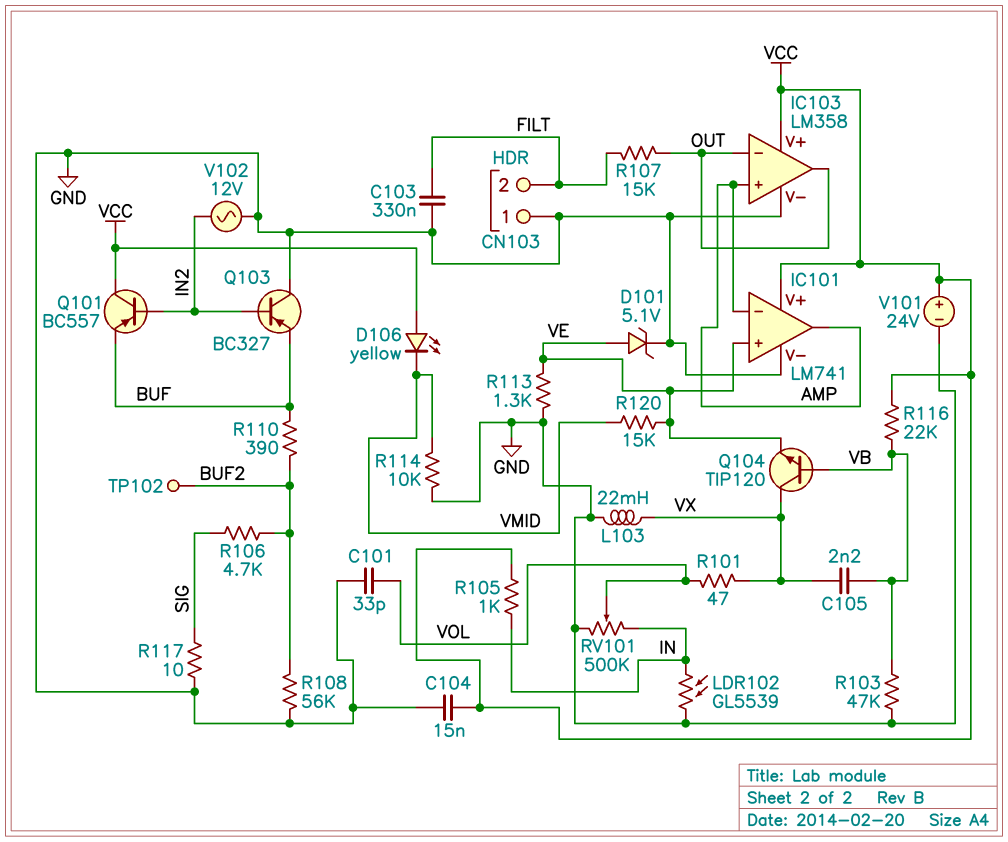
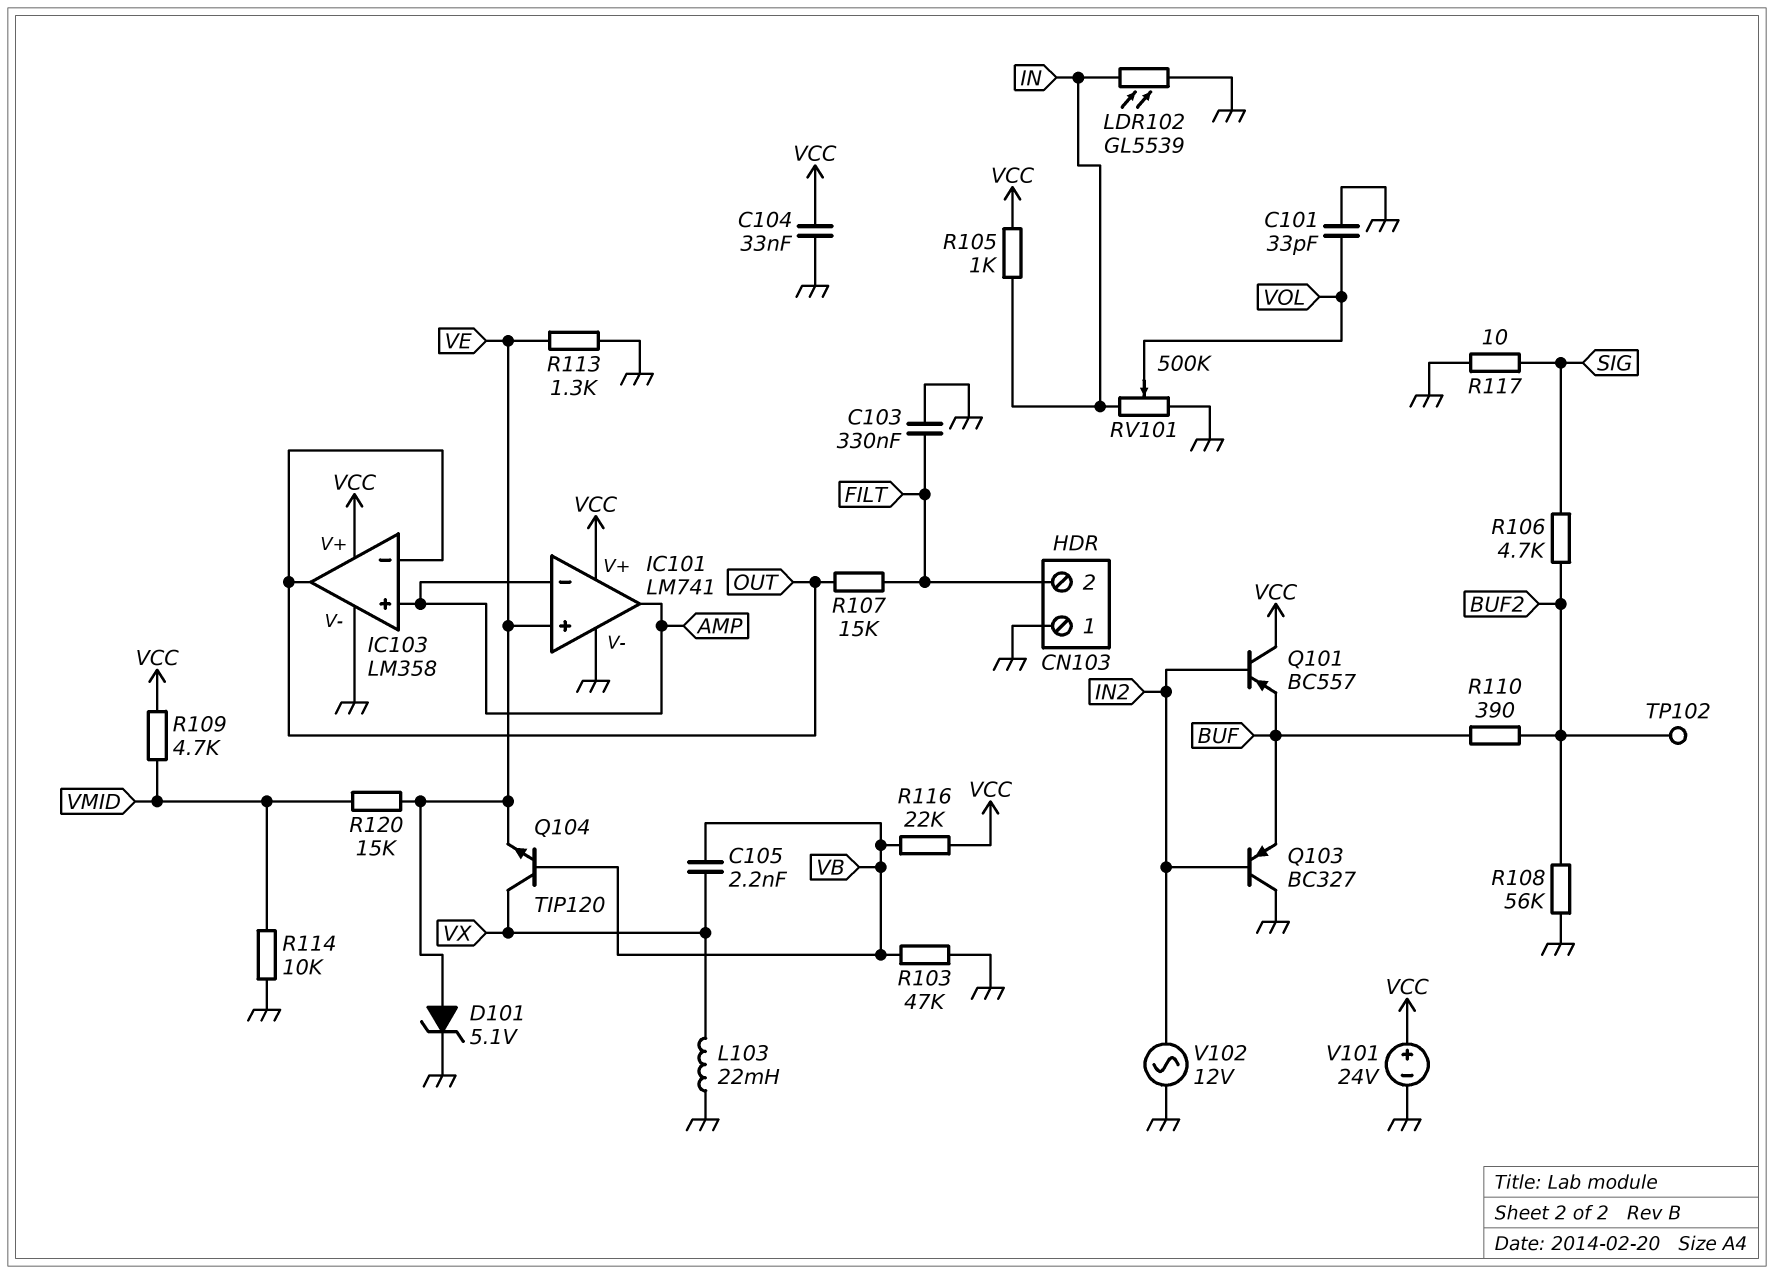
C104: 15nF (GND, VCC) -> 33nF (GND, VCC)
D106: LED yellow (A VCC, K VMID) -> none
R101: 47 (VOL, VX) -> none
R109: none -> 4.7k (VCC, VMID)

